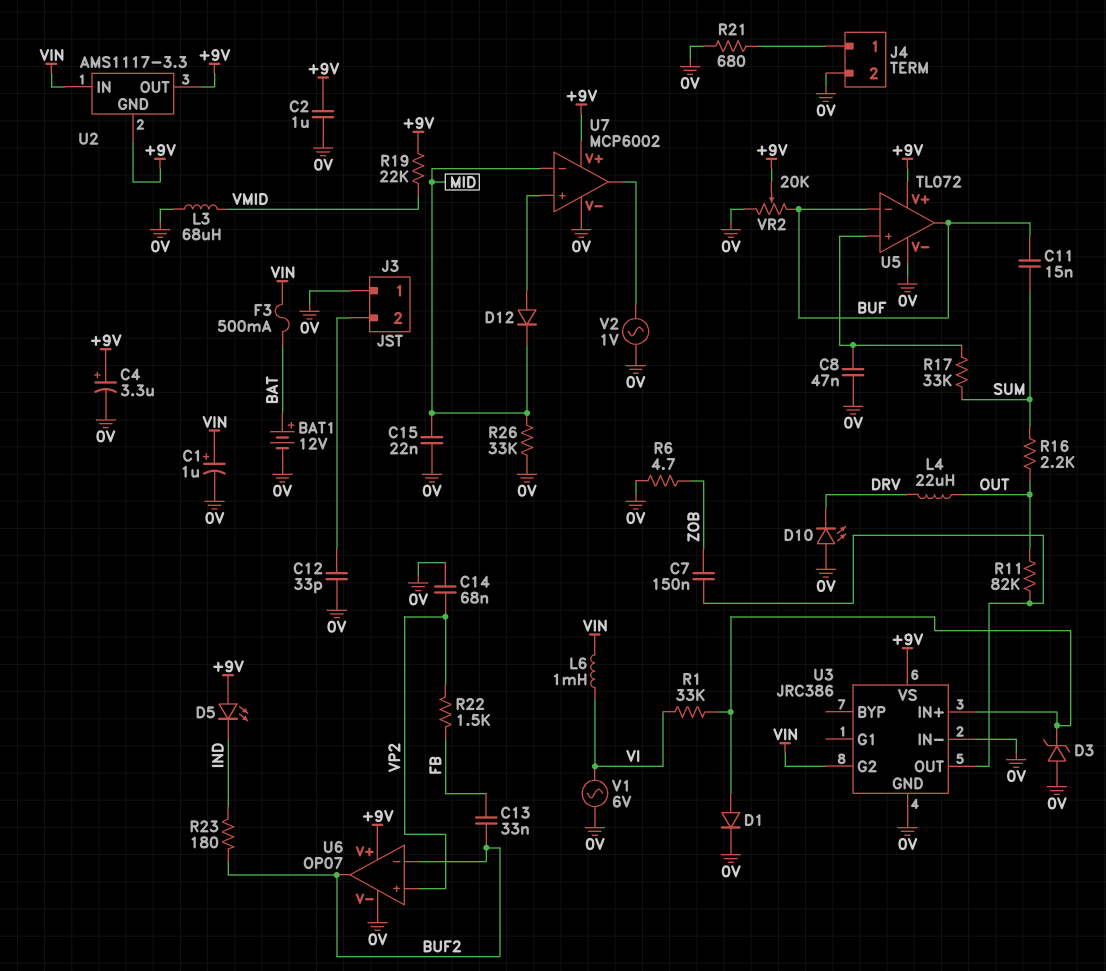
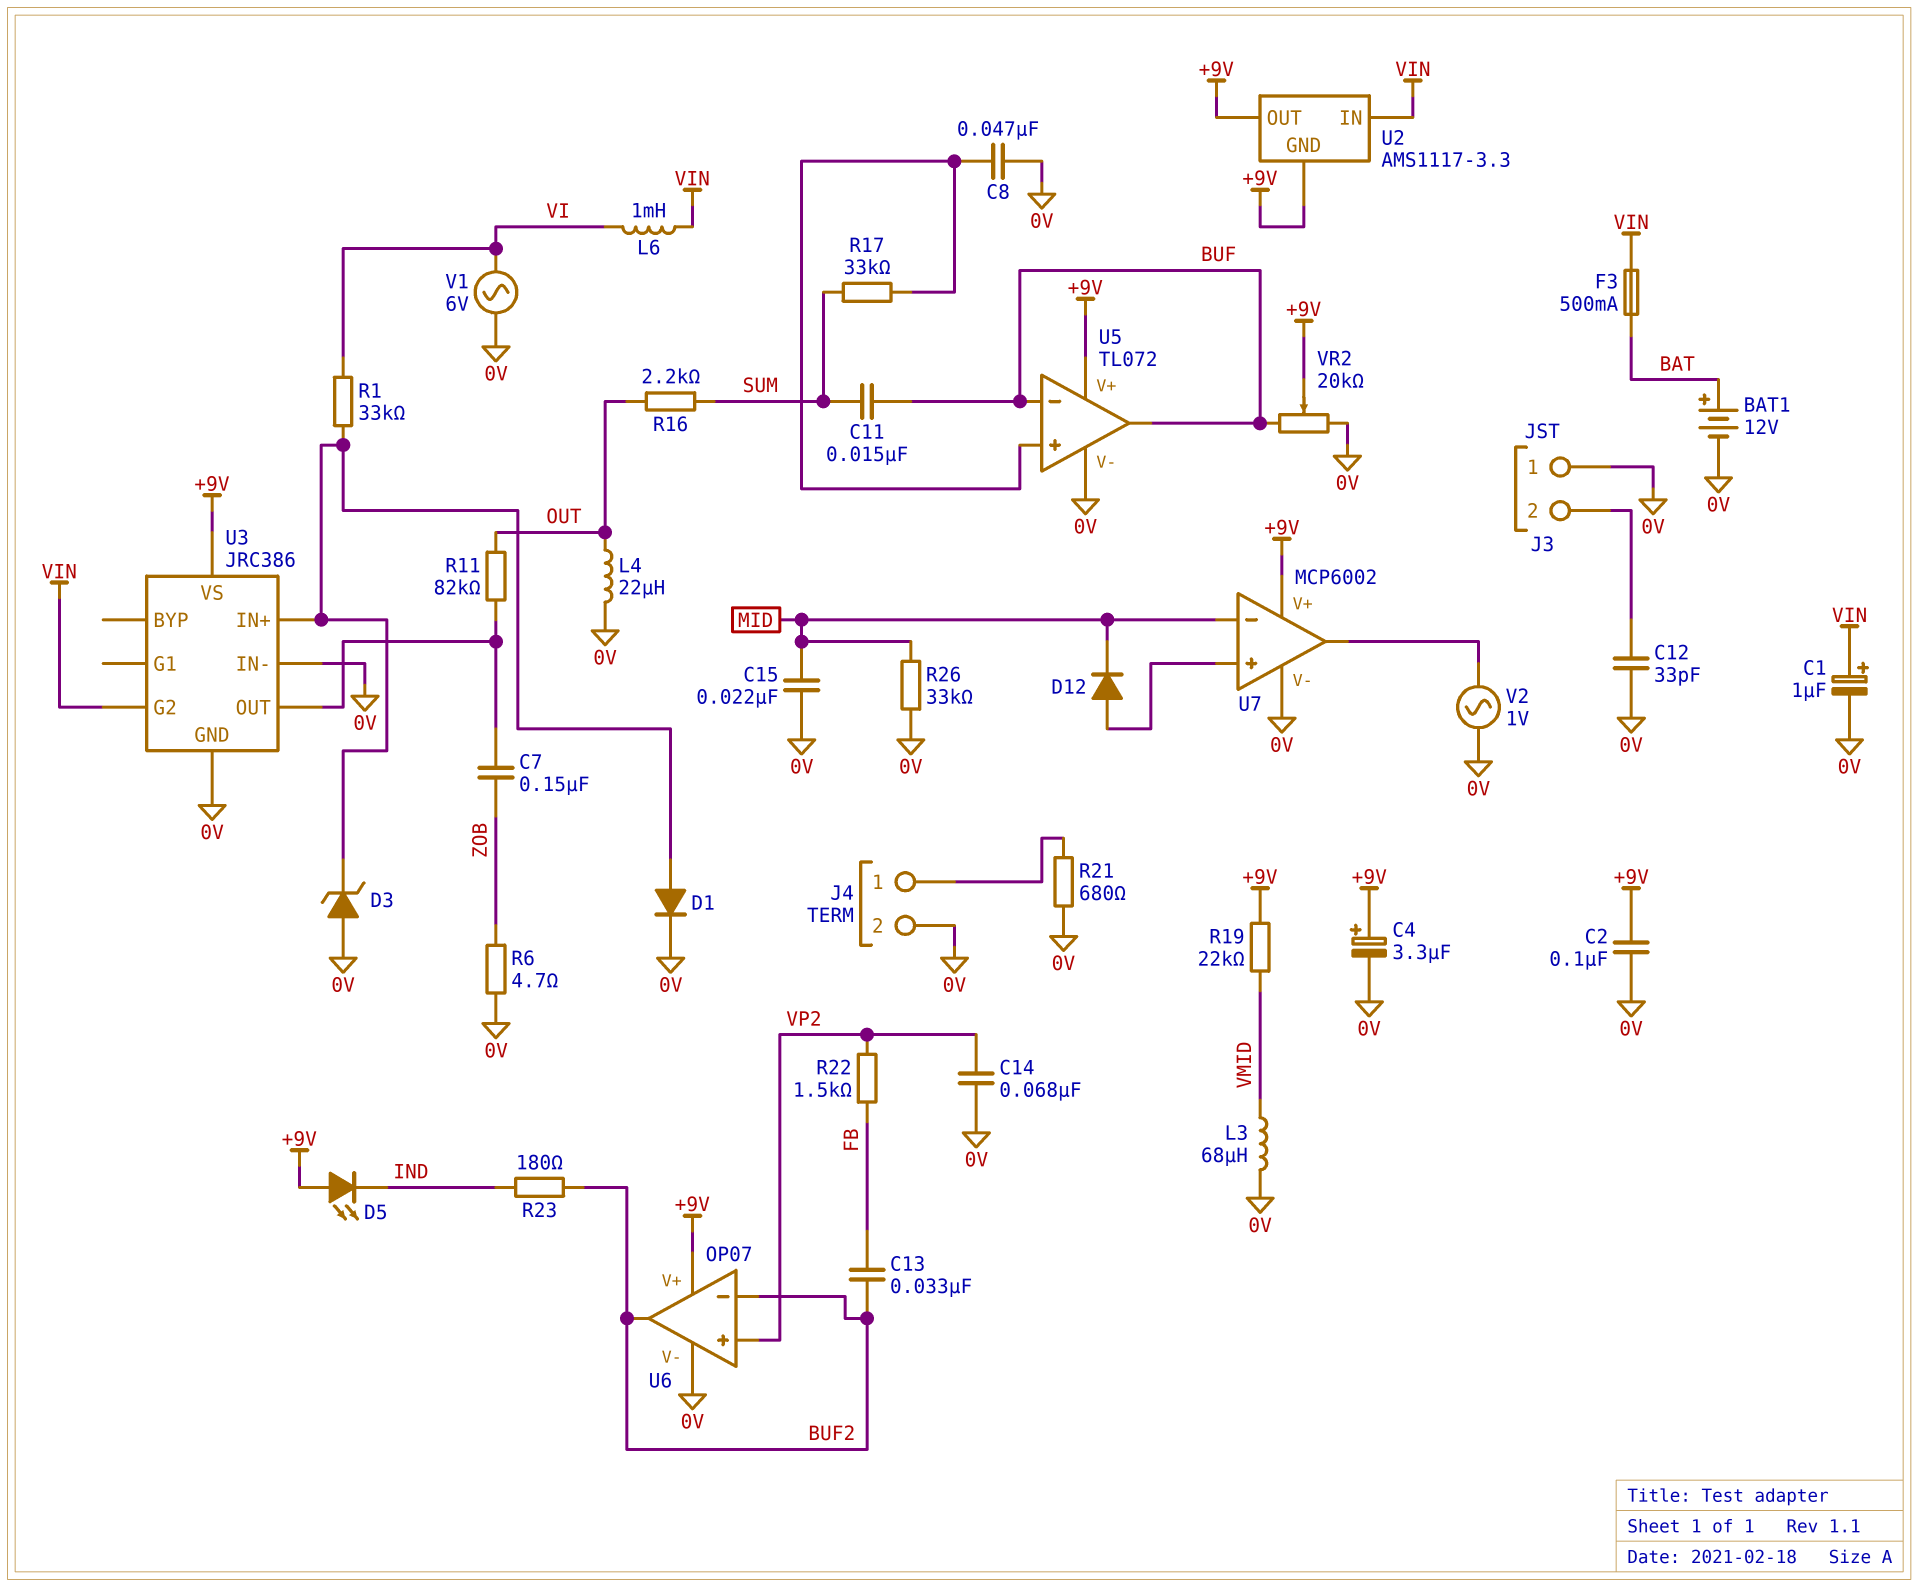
C2: 1uF (+9V, 0V) -> 100nF (+9V, 0V)
D10: LED (A 0V, K DRV) -> none
L4: 22uH (DRV, OUT) -> 22uH (0V, OUT)

